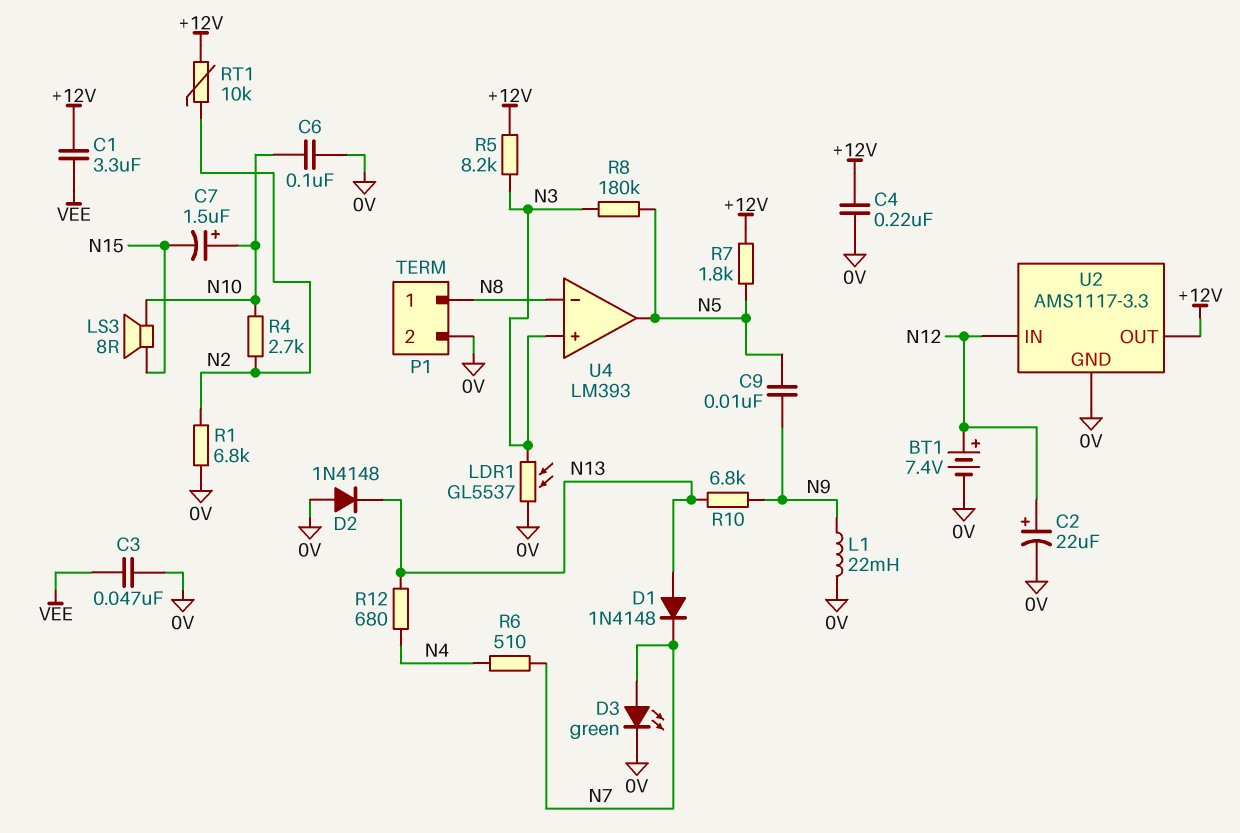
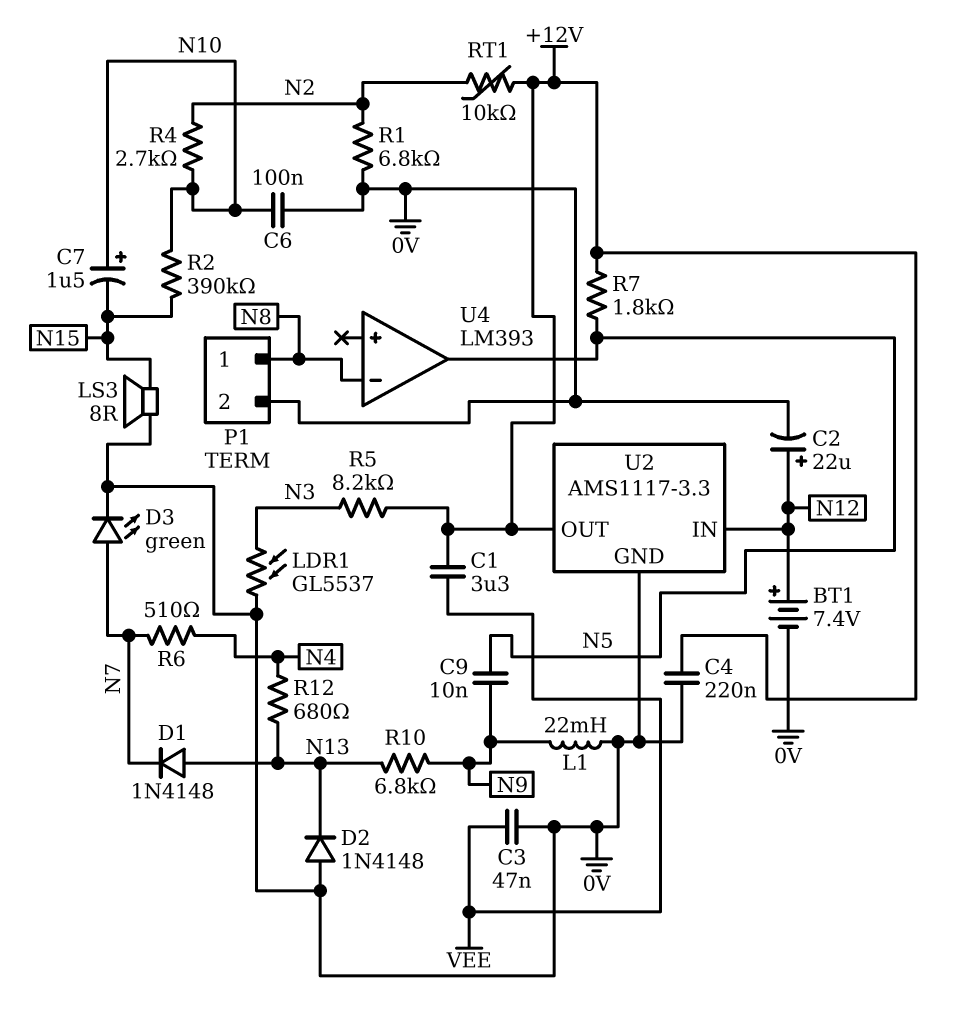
LS3: speaker 8R (N10, N15) -> speaker 8R (0V, N15)
R2: none -> 390k (N10, N15)
R8: 180k (N3, N5) -> none
U4 pin in+: N3 -> none

